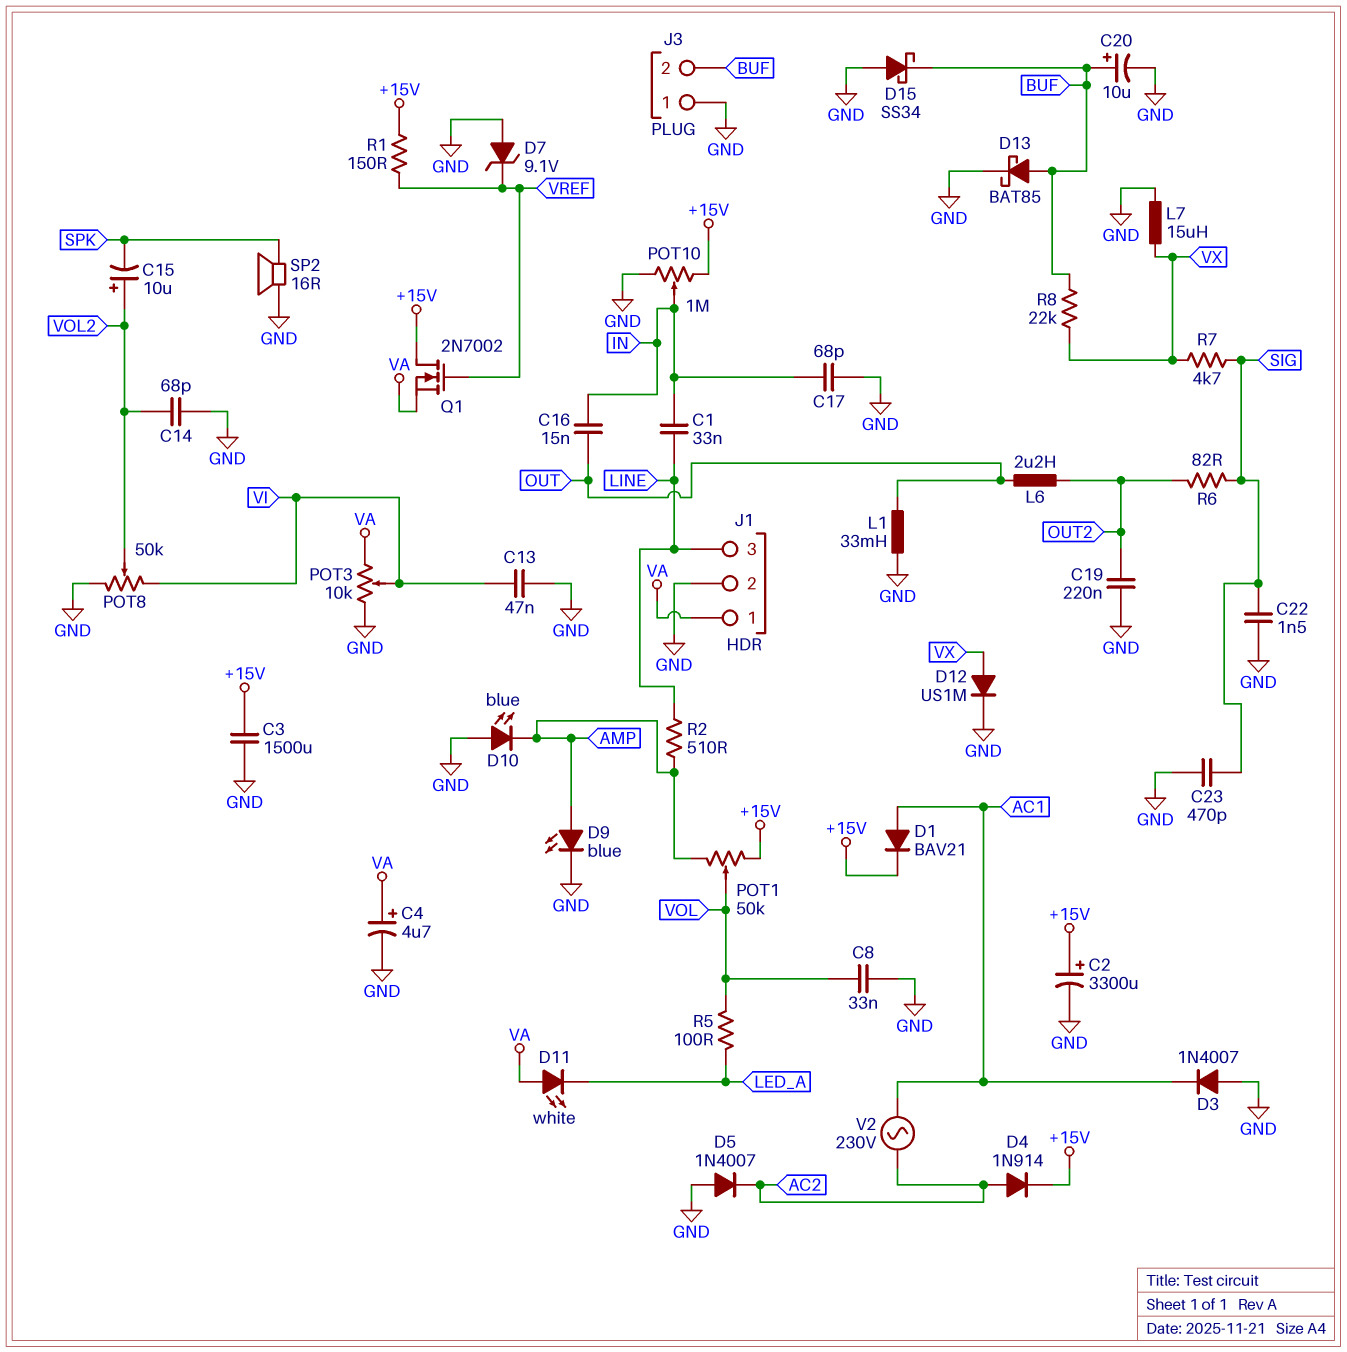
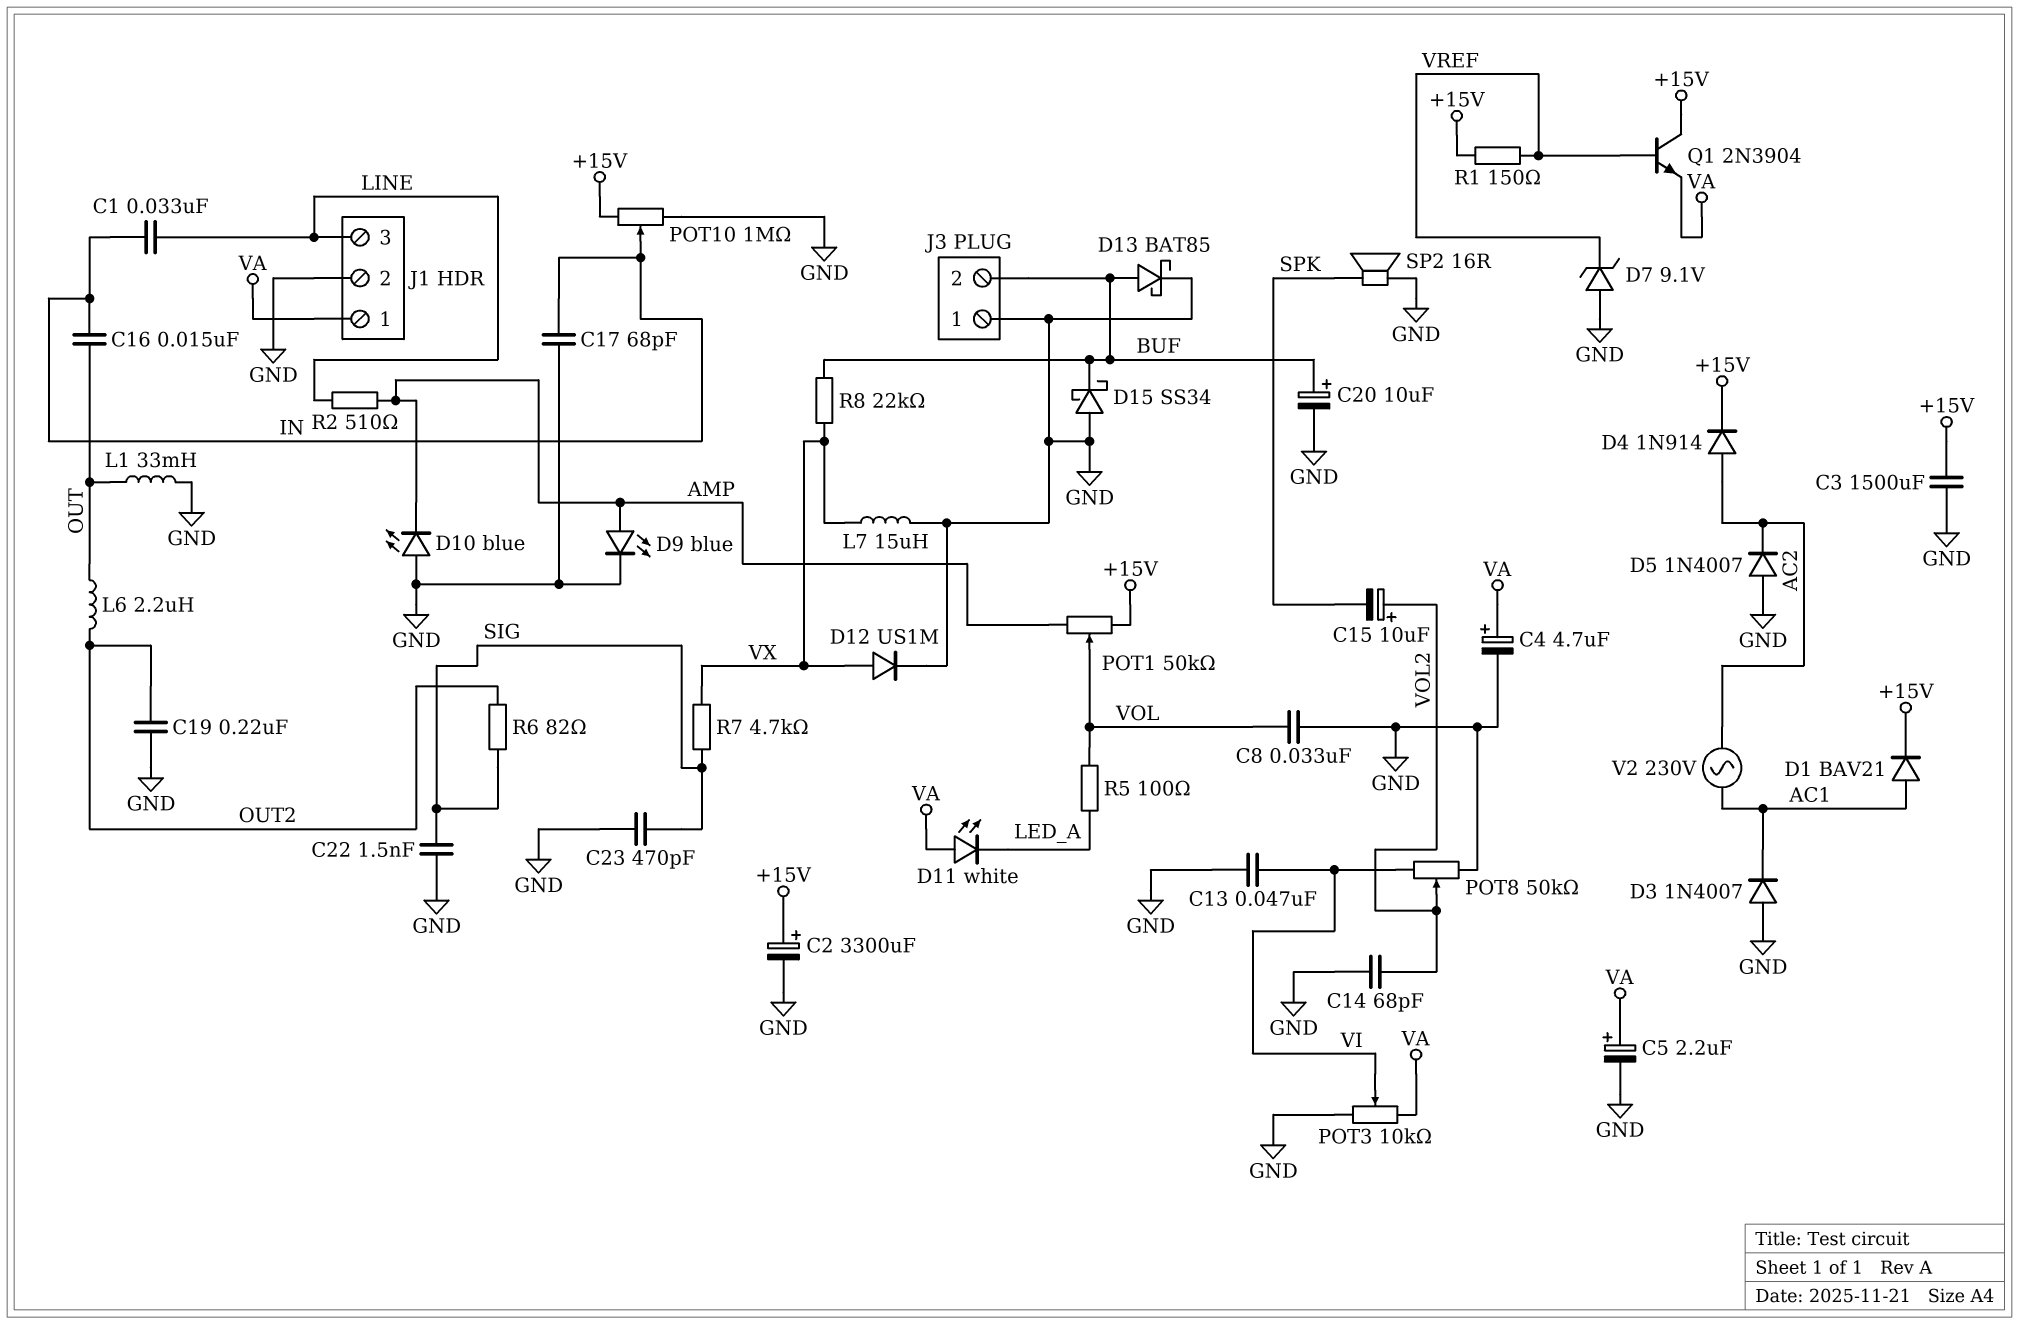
C5: none -> 2.2uF (plus VA, minus GND)
Q1: NMOS 2N7002 (G VREF, D +15V, S VA) -> NPN 2N3904 (B VREF, C +15V, E VA)

